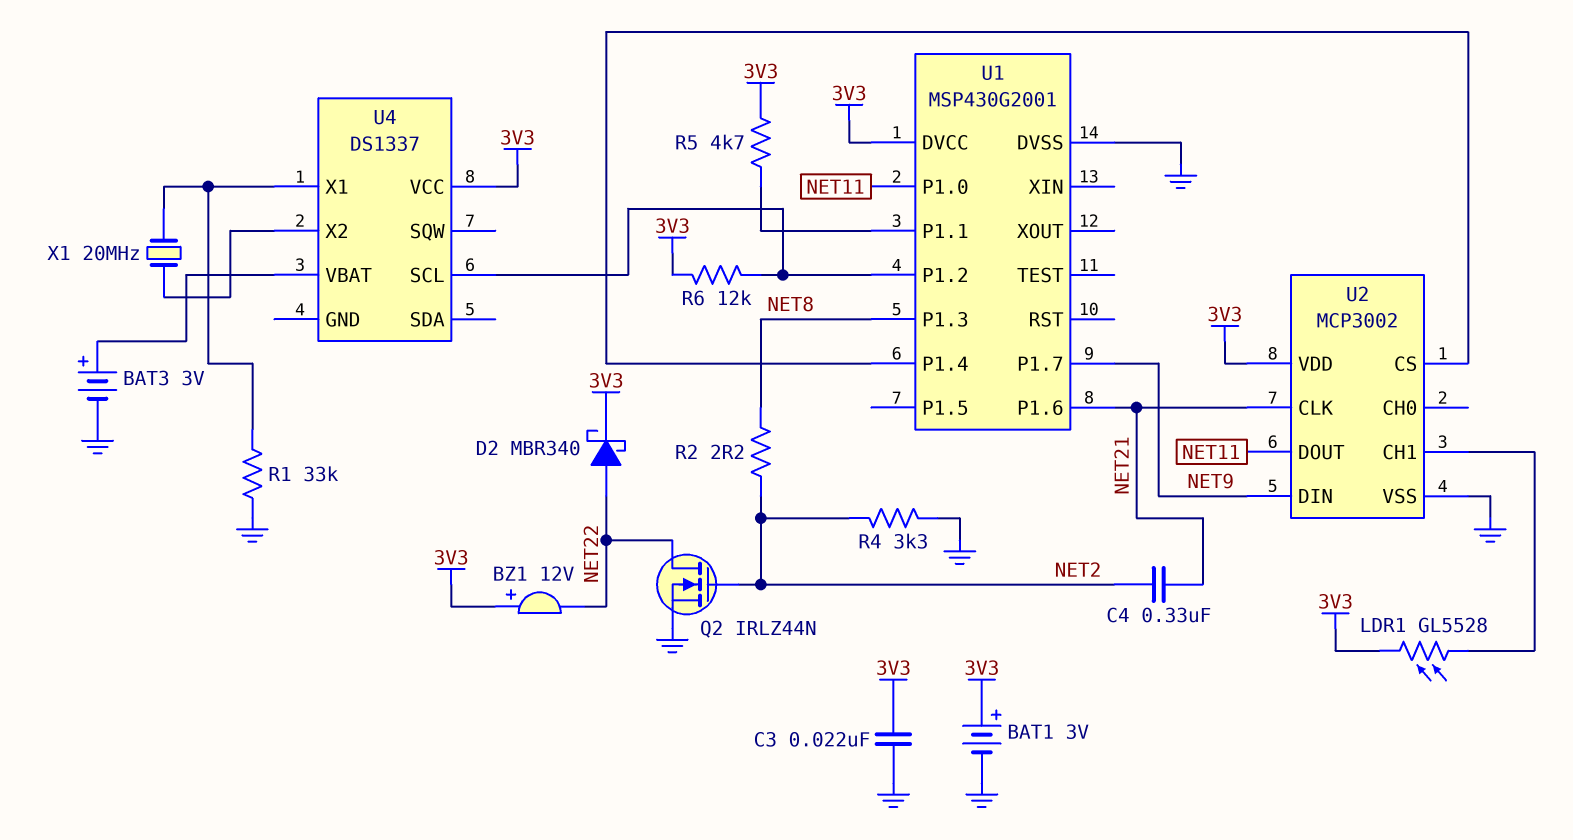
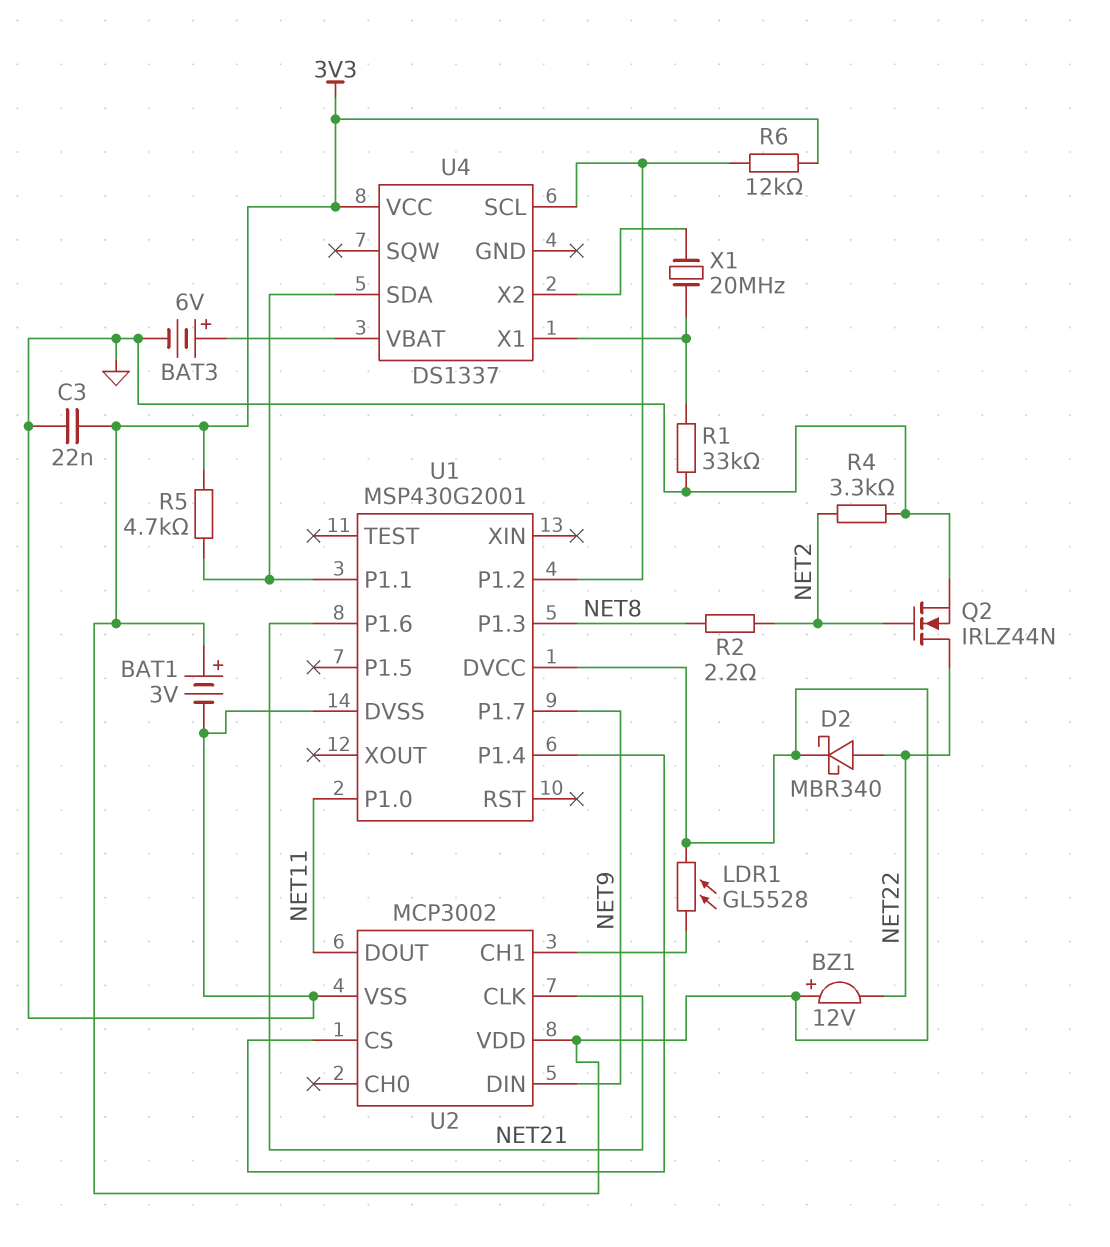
BAT3: 3V (plus U4/VBAT, minus GND) -> 6V (plus U4/VBAT, minus GND)
C4: 330nF (NET2, NET21) -> none
U4 pin SDA: none -> U1/P1.1

